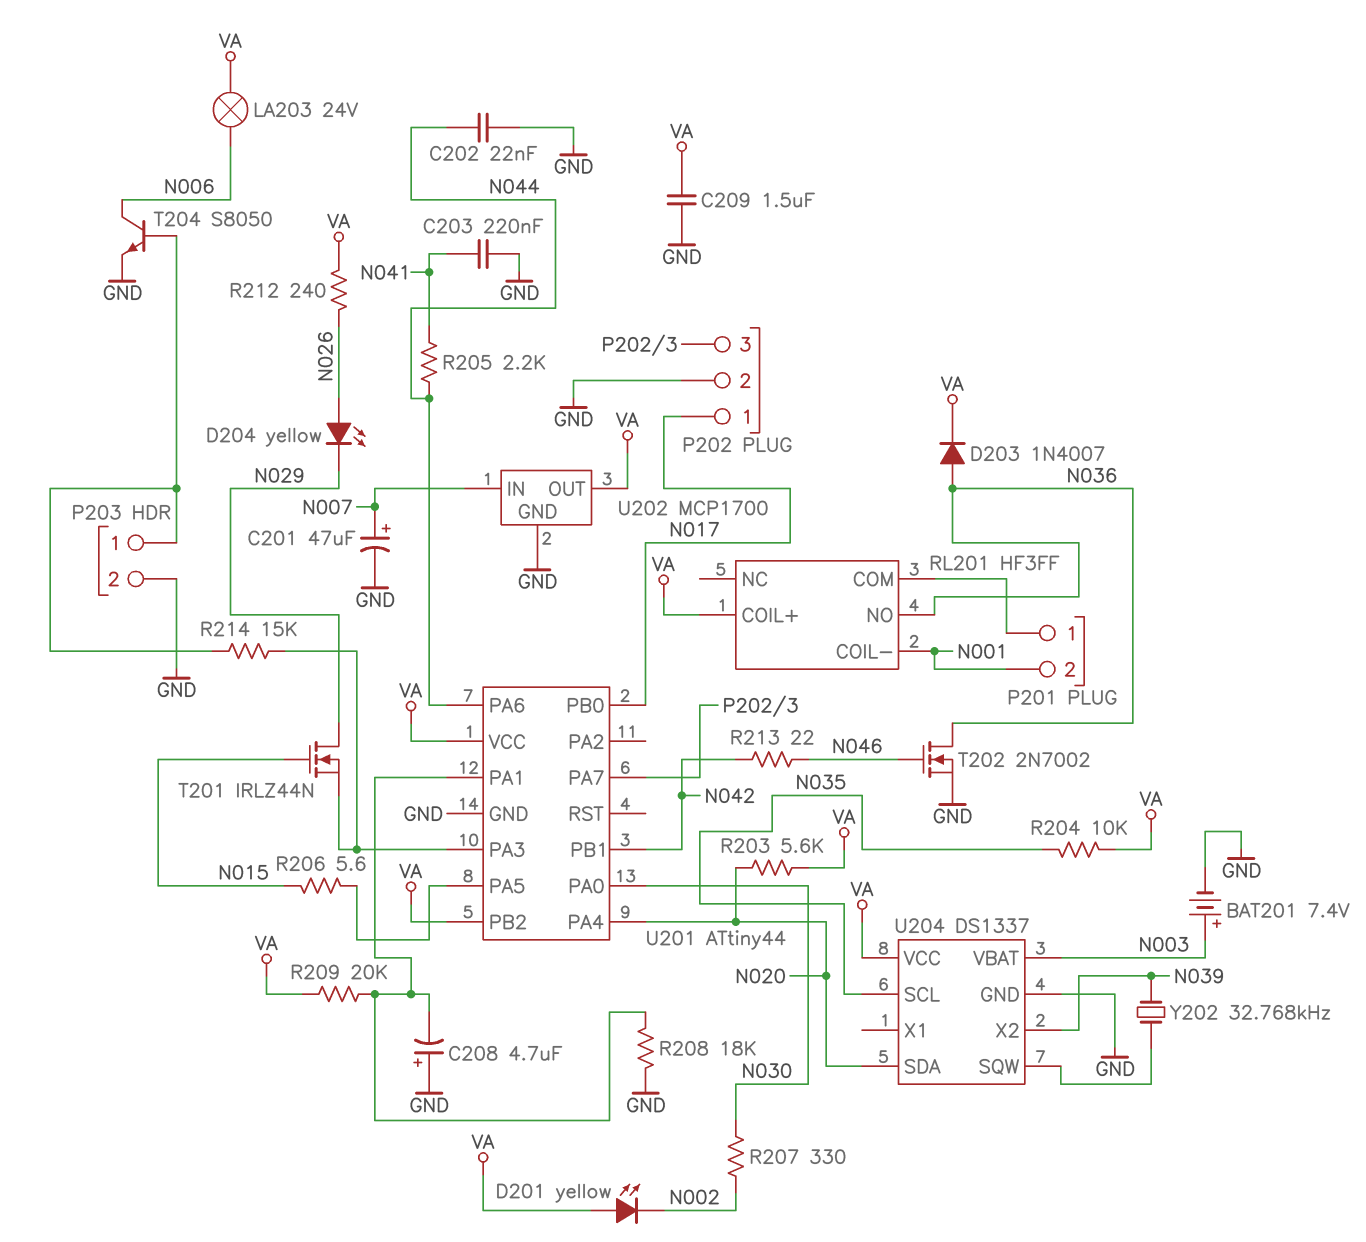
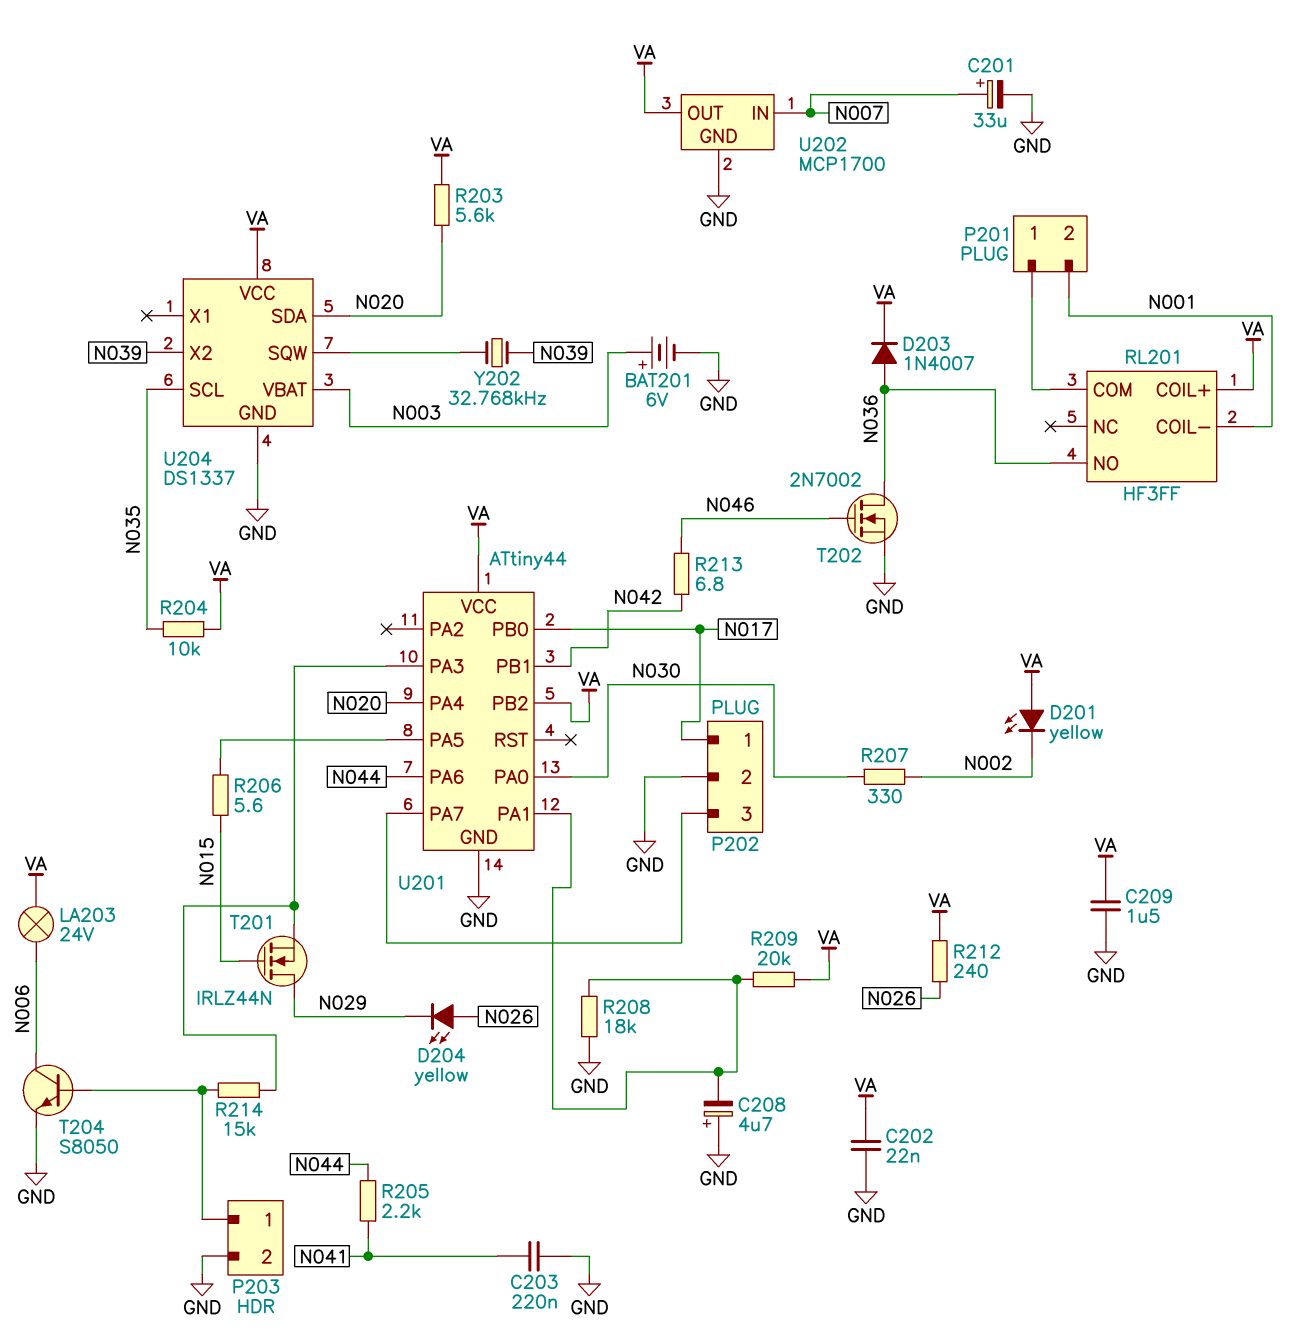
BAT201: 7.4V (plus N003, minus GND) -> 6V (plus N003, minus GND)
C201: 47uF (plus N007, minus GND) -> 33uF (plus N007, minus GND)
C202: 22nF (GND, N044) -> 22nF (GND, VA)
R213: 22 (N042, N046) -> 6.8 (N042, N046)

